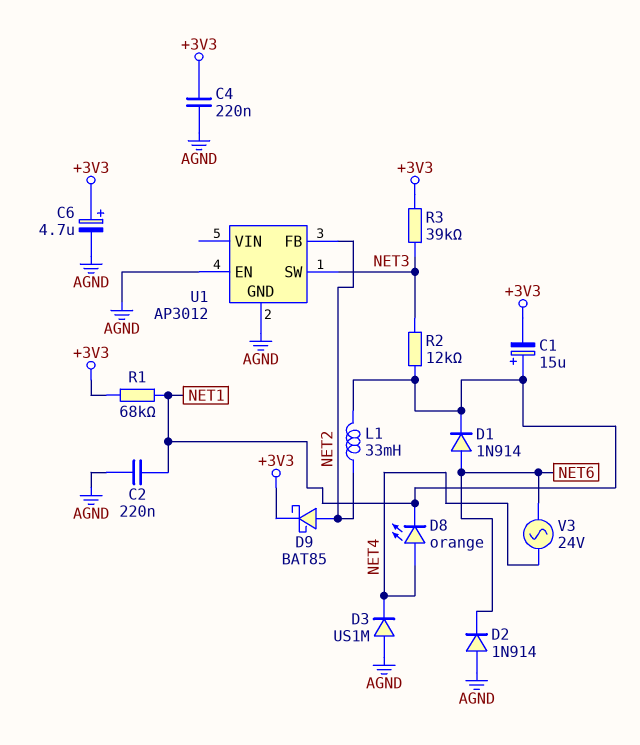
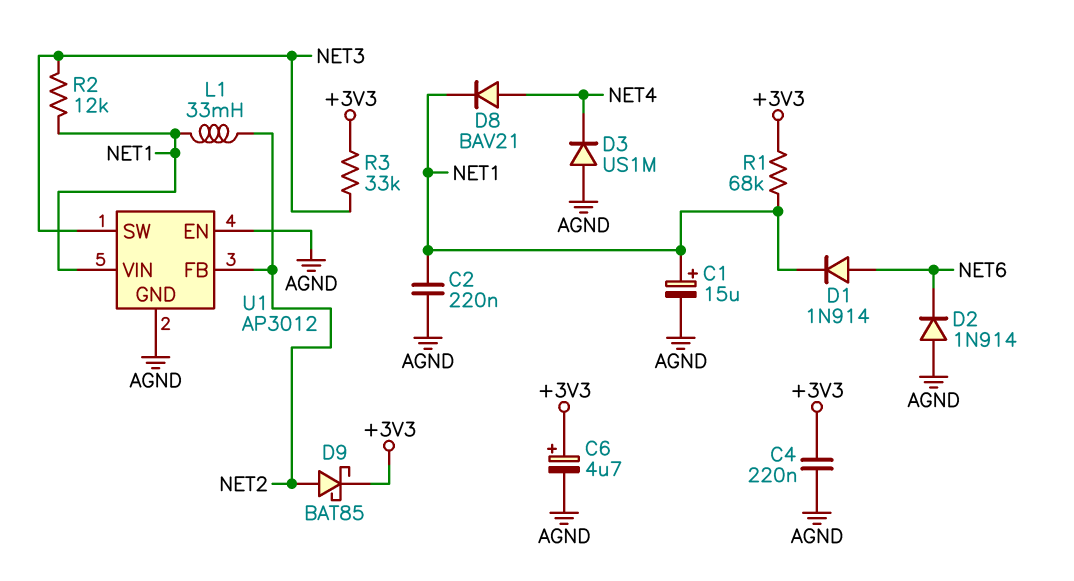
C1: 15uF (plus NET1, minus +3V3) -> 15uF (plus NET1, minus AGND)
D8: LED orange (A NET4, K NET1) -> diode BAV21 (A NET4, K NET1)
R3: 39k (+3V3, NET3) -> 33k (+3V3, NET3)
U1 pin VIN: none -> NET1
V3: AC 24V (NET4, NET6) -> none

